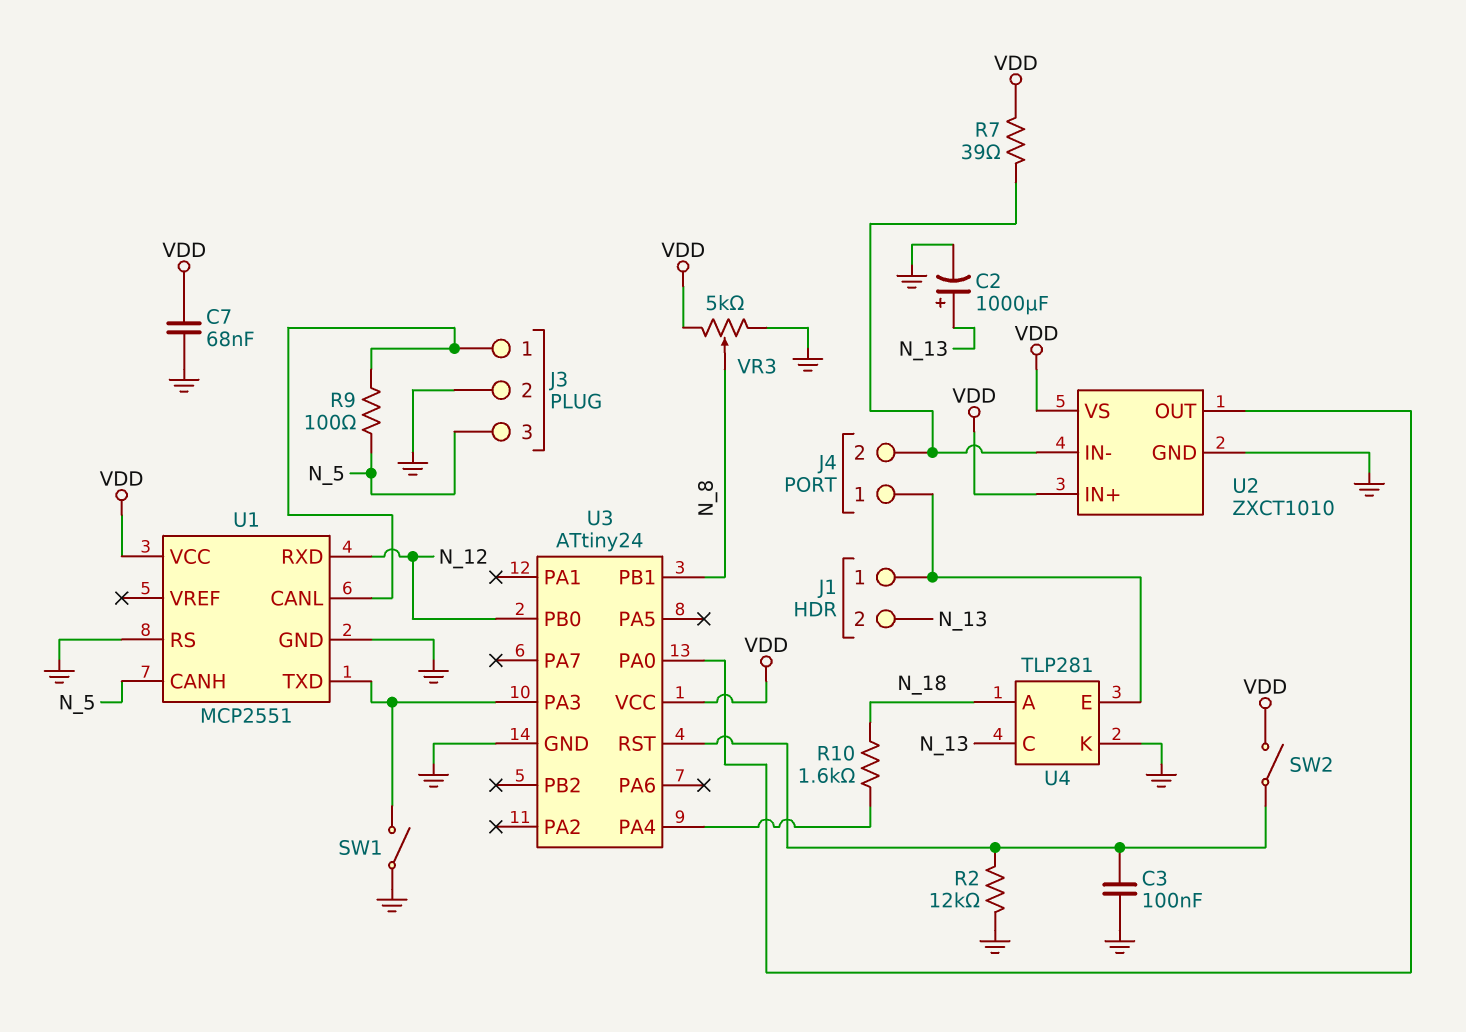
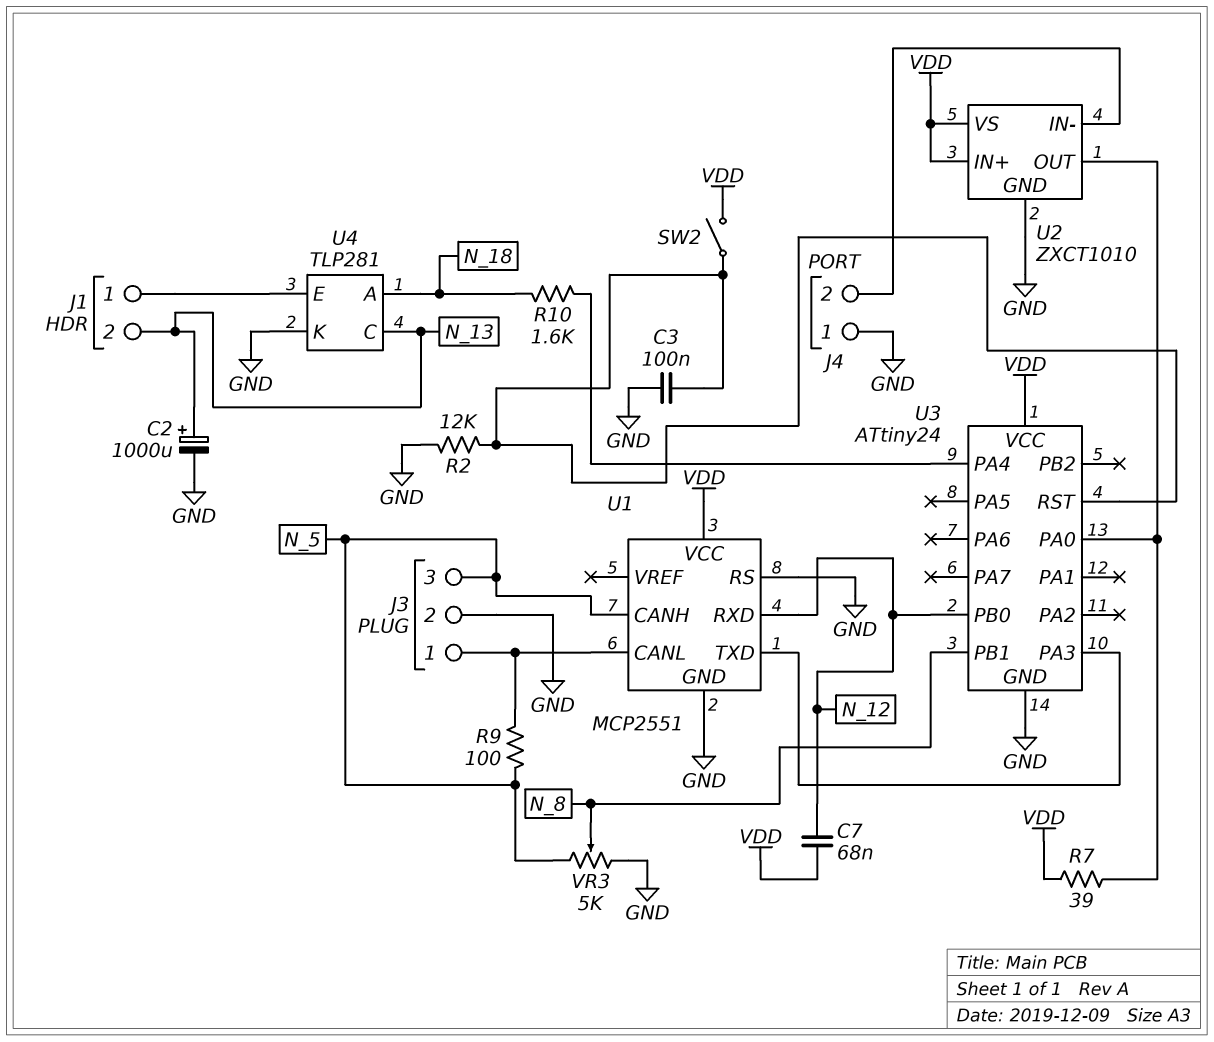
C7: 68nF (GND, VDD) -> 68nF (N_12, VDD)
J4 pin 1: J1/1 -> GND
R7: 39 (J4/2, VDD) -> 39 (U2/OUT, VDD)
SW1: switch (GND, U1/TXD) -> none
VR3: 5k (GND, VDD, wiper N_8) -> 5k (GND, N_5, wiper N_8)

